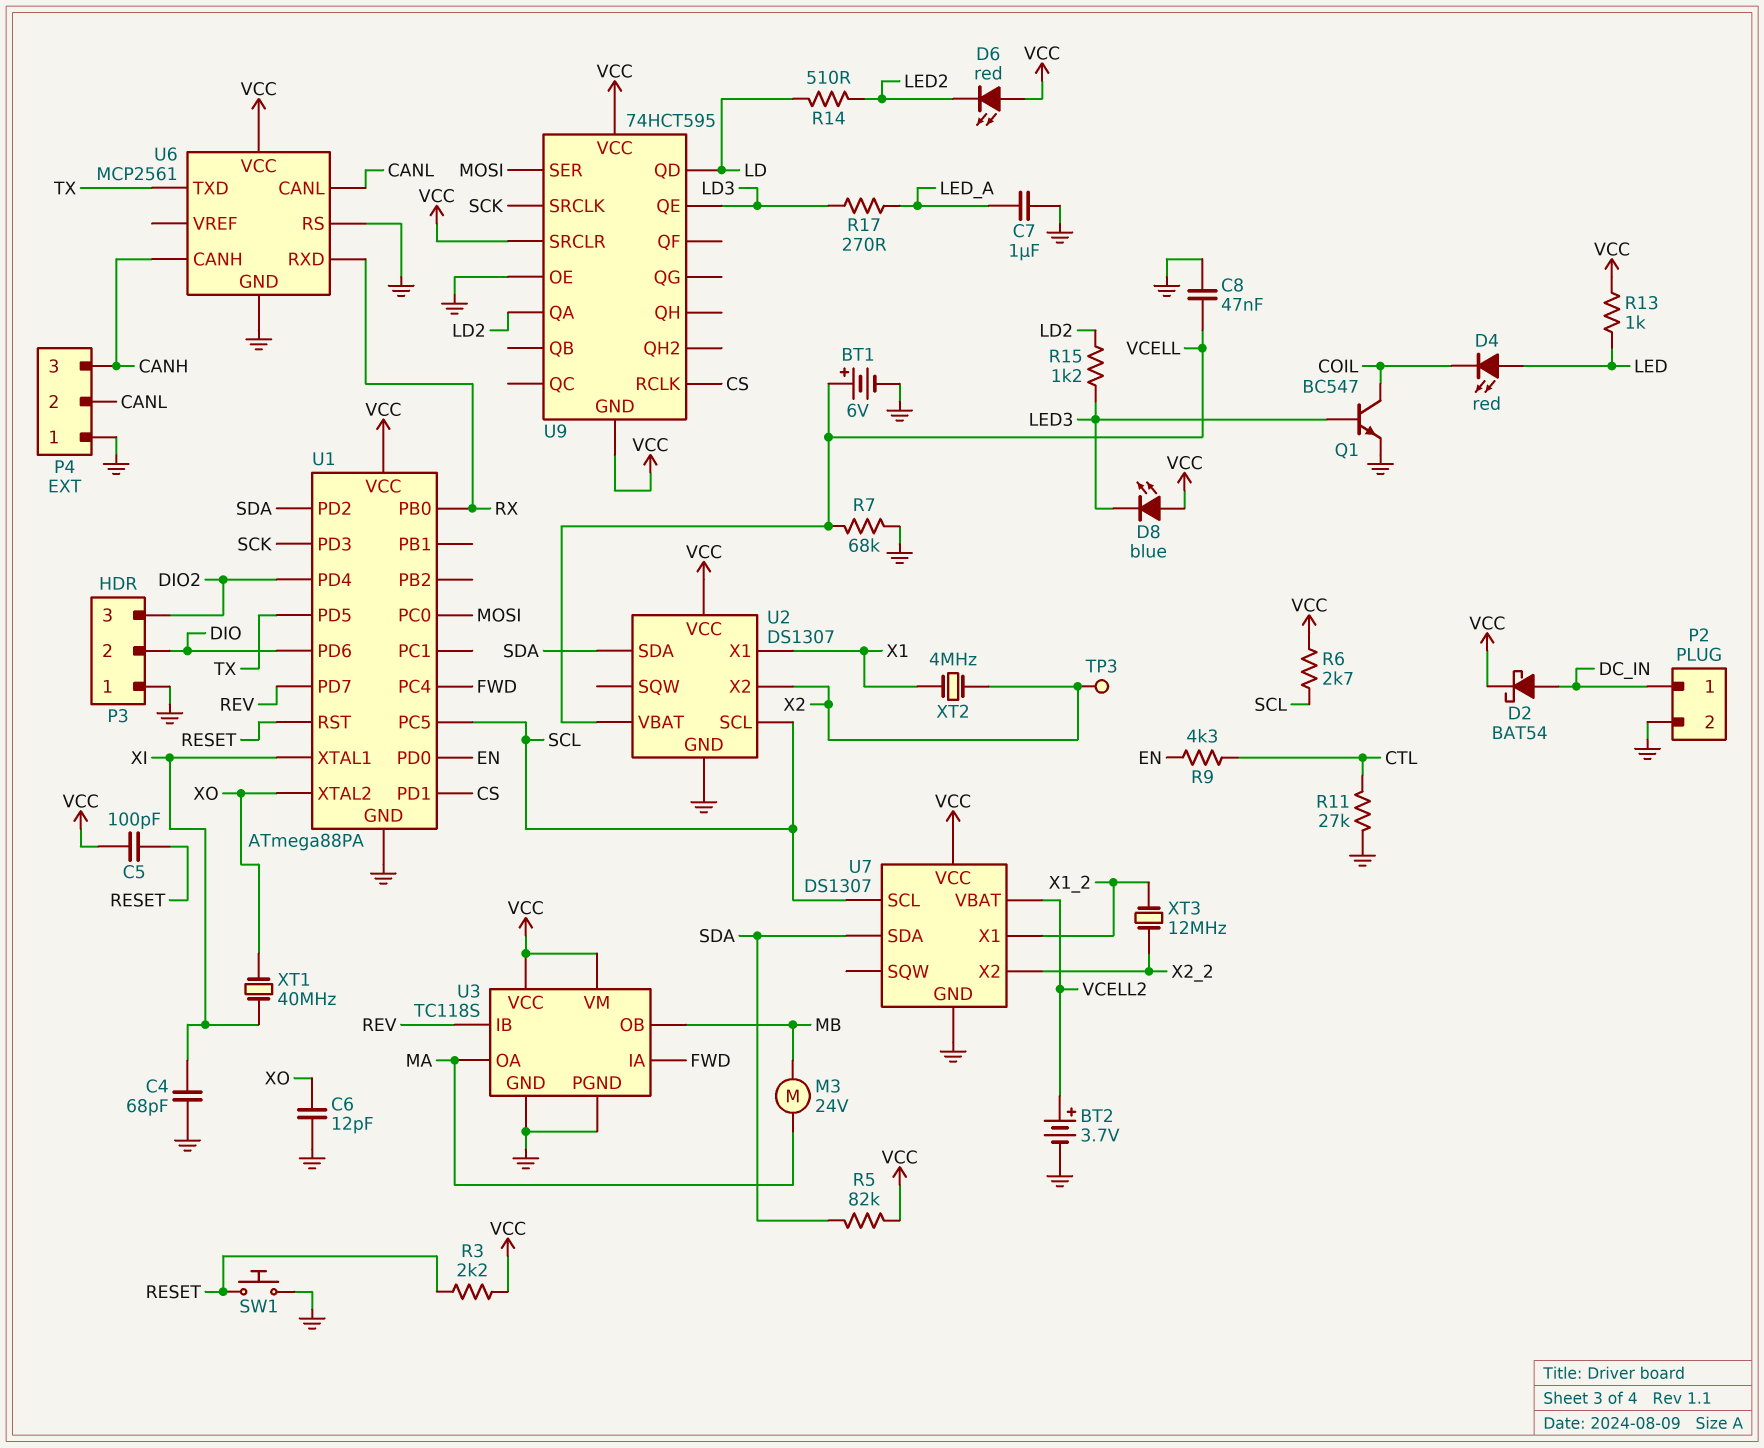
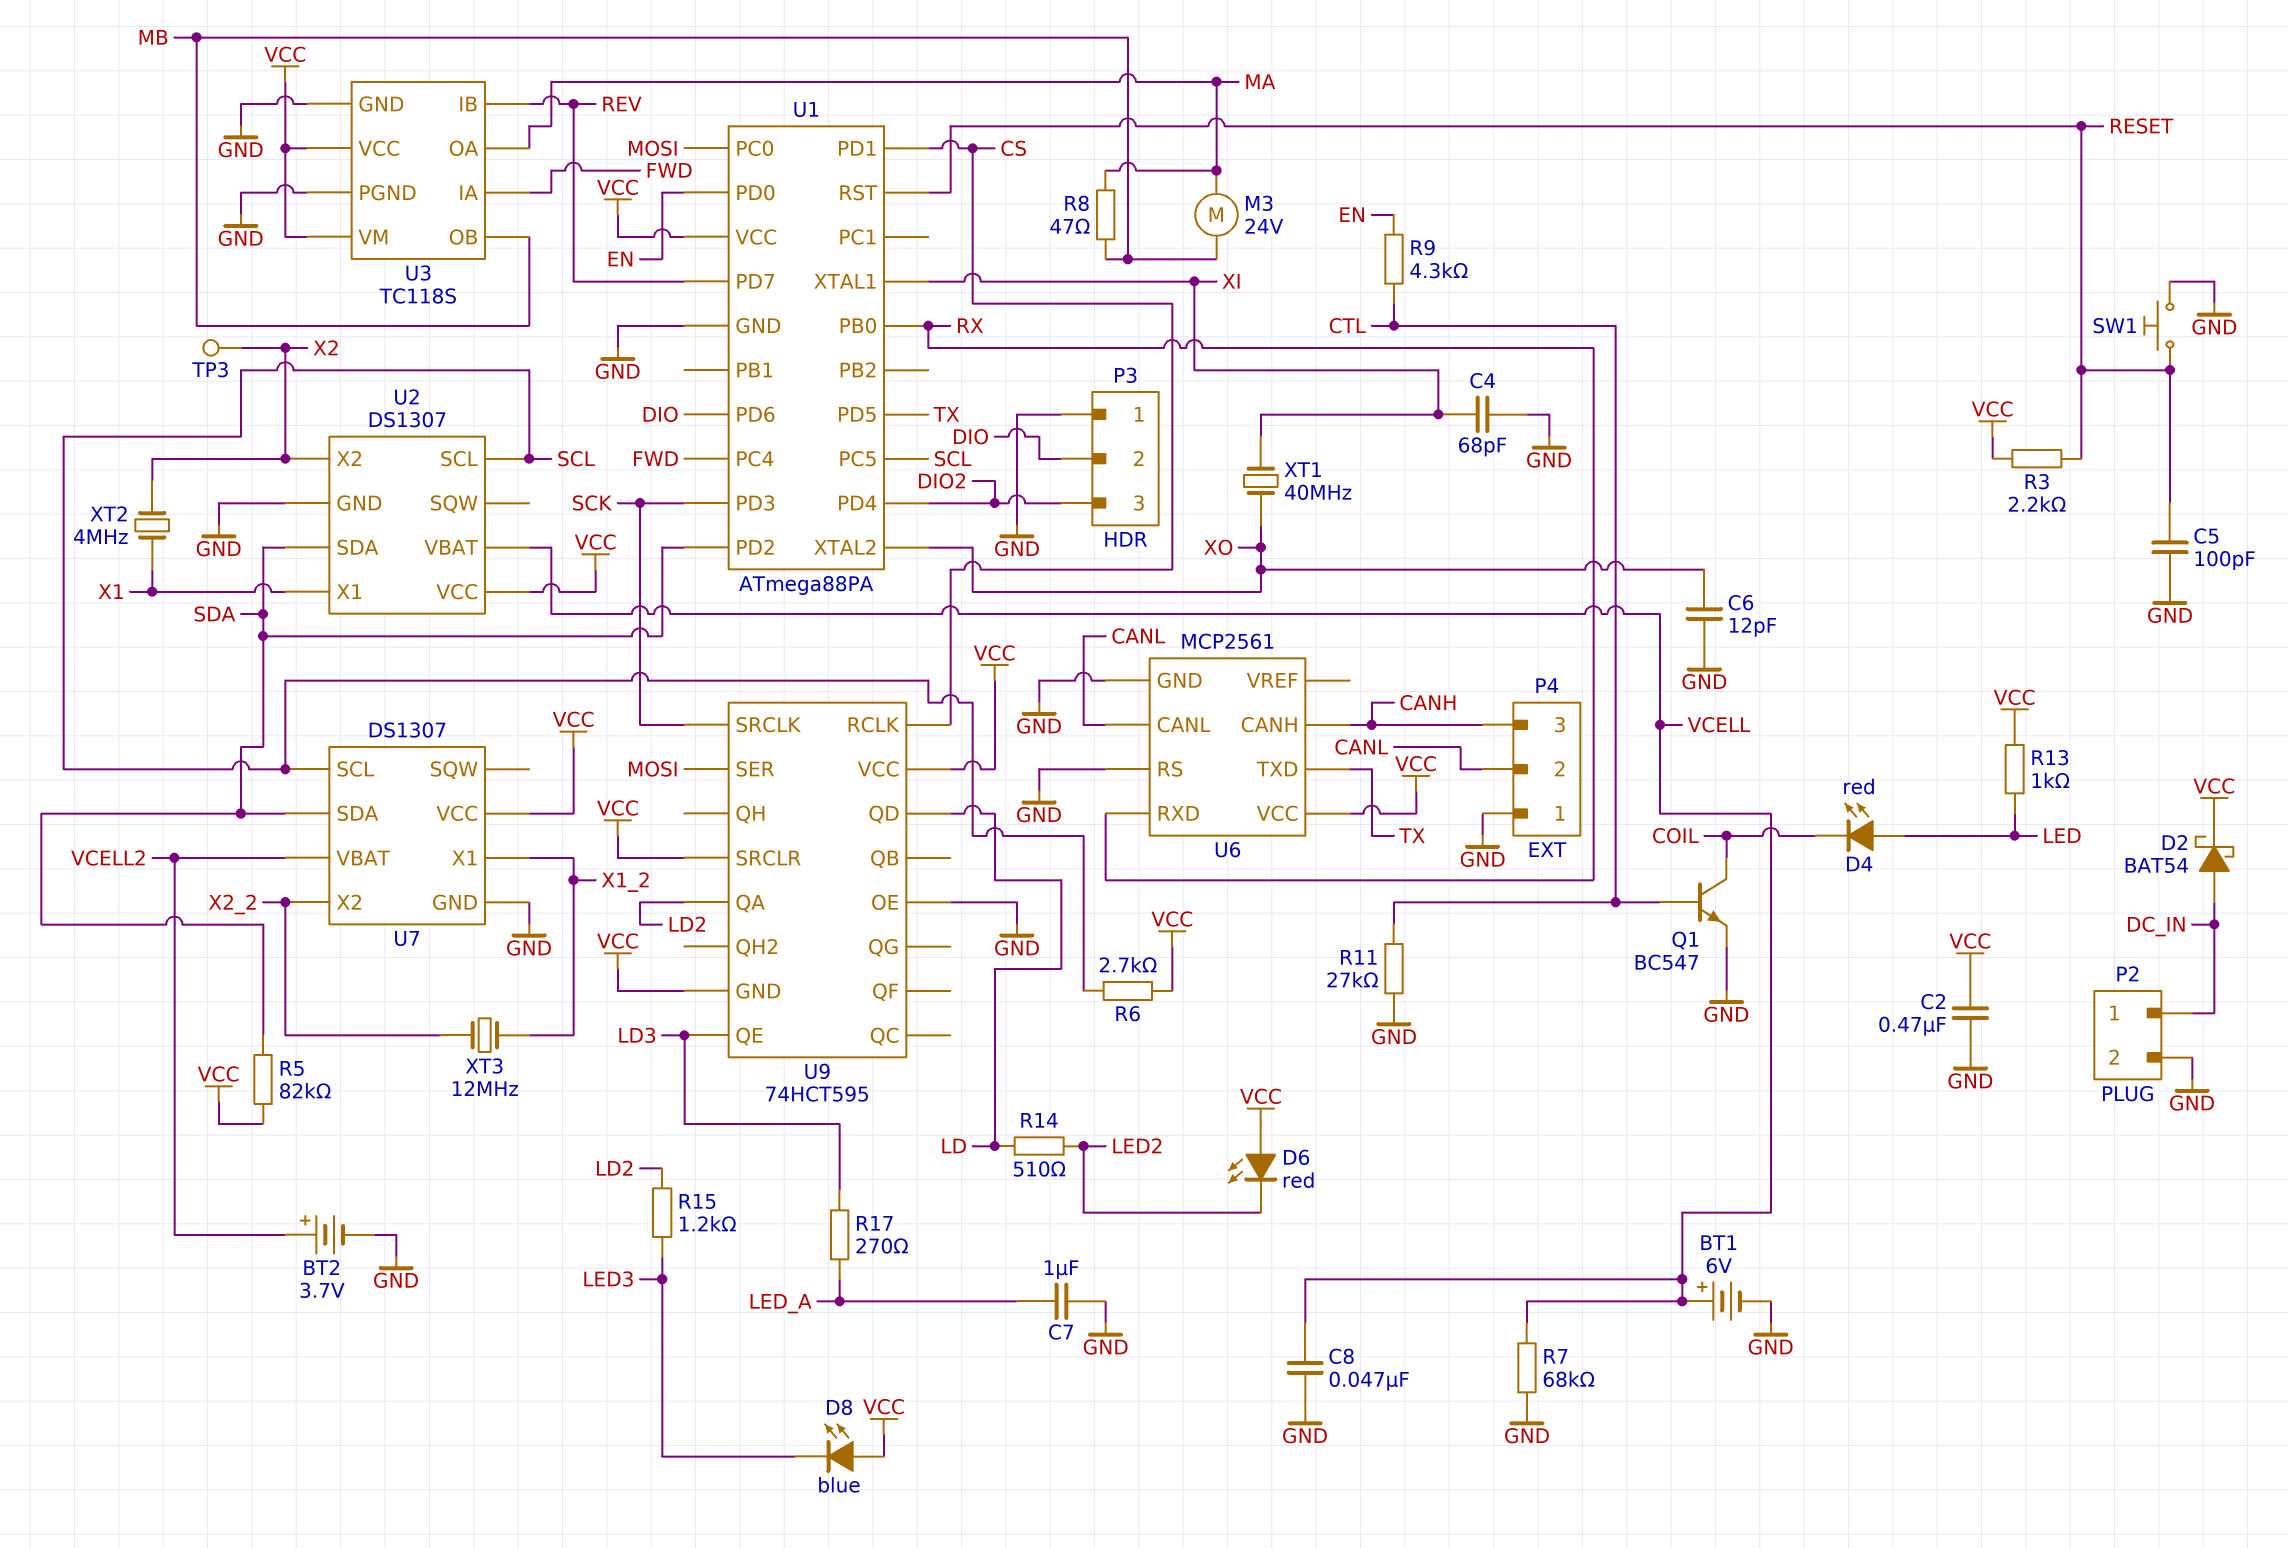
C2: none -> 470nF (GND, VCC)
C5: 100pF (RESET, VCC) -> 100pF (GND, RESET)
Q1: NPN BC547 (B LED3, C COIL, E GND) -> NPN BC547 (B CTL, C COIL, E GND)
R8: none -> 47 (MA, MB)

